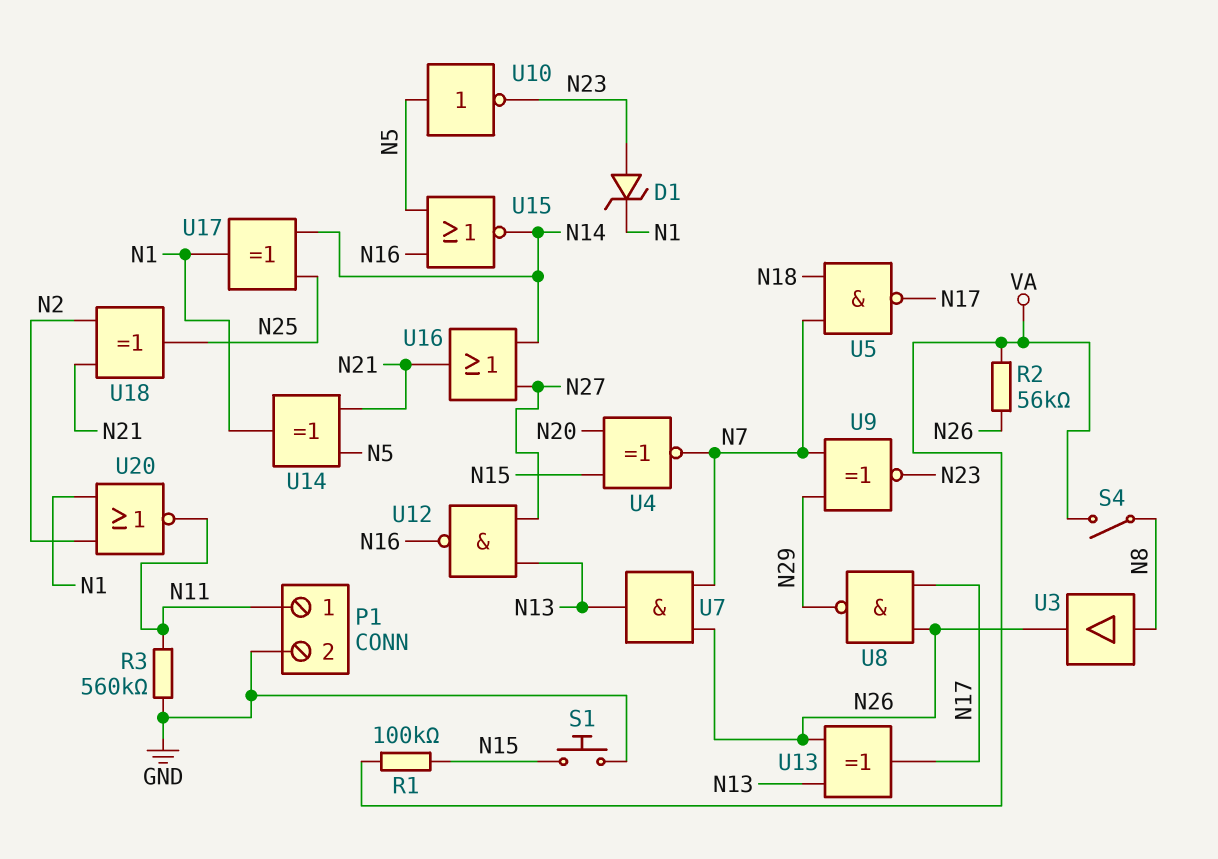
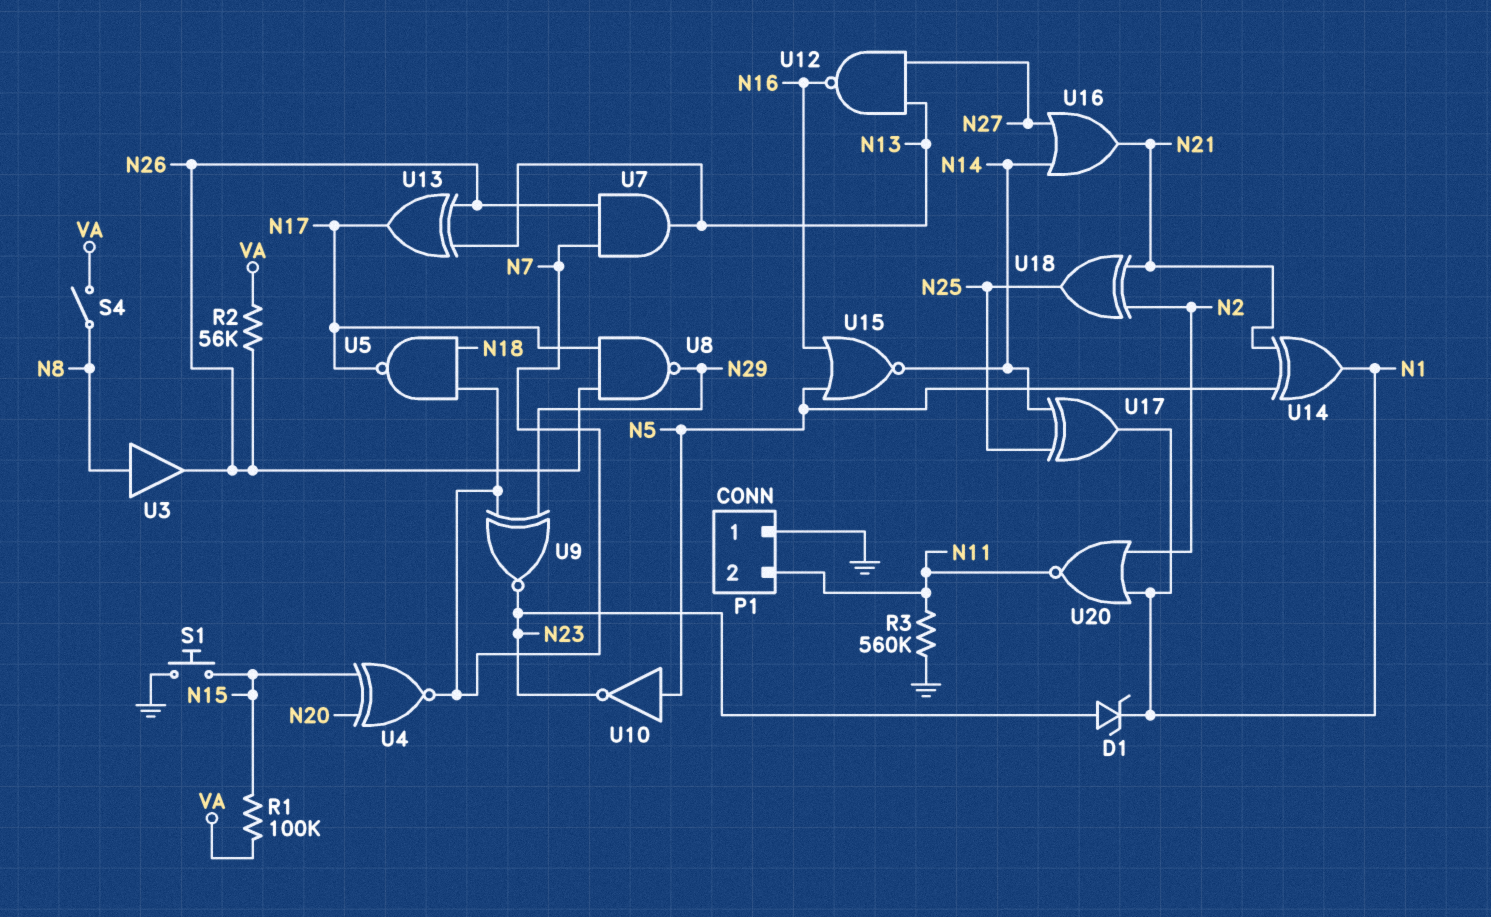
P1 pin 1: N11 -> GND
P1 pin 2: GND -> N11

